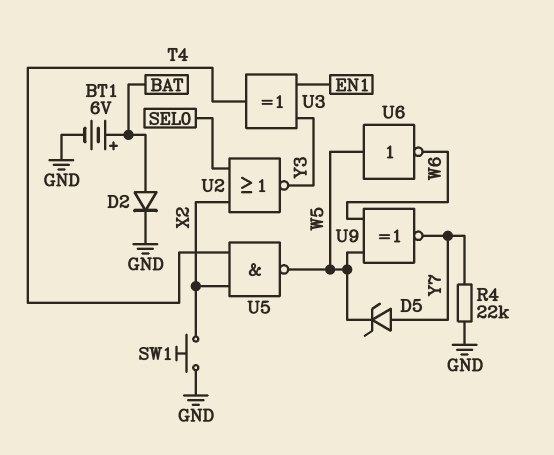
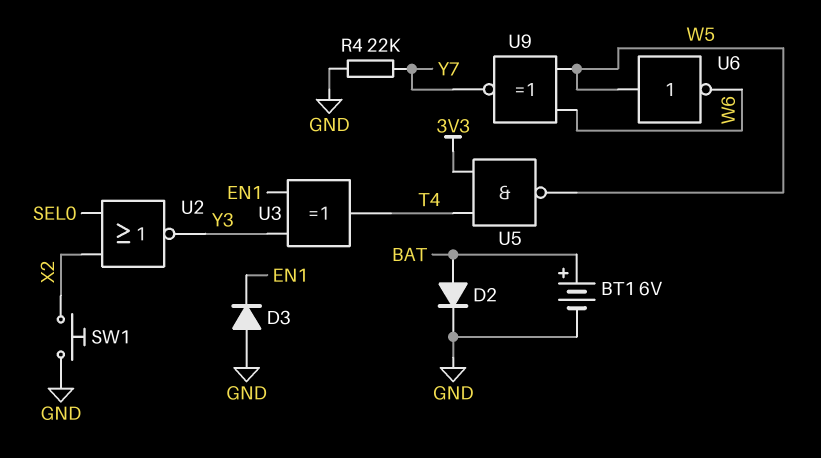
D3: none -> diode (A GND, K EN1)
D5: zener (A Y7, K W5) -> none
U5: NAND (in T4, in X2, out W5) -> NAND (in 3V3, in T4, out W5)

